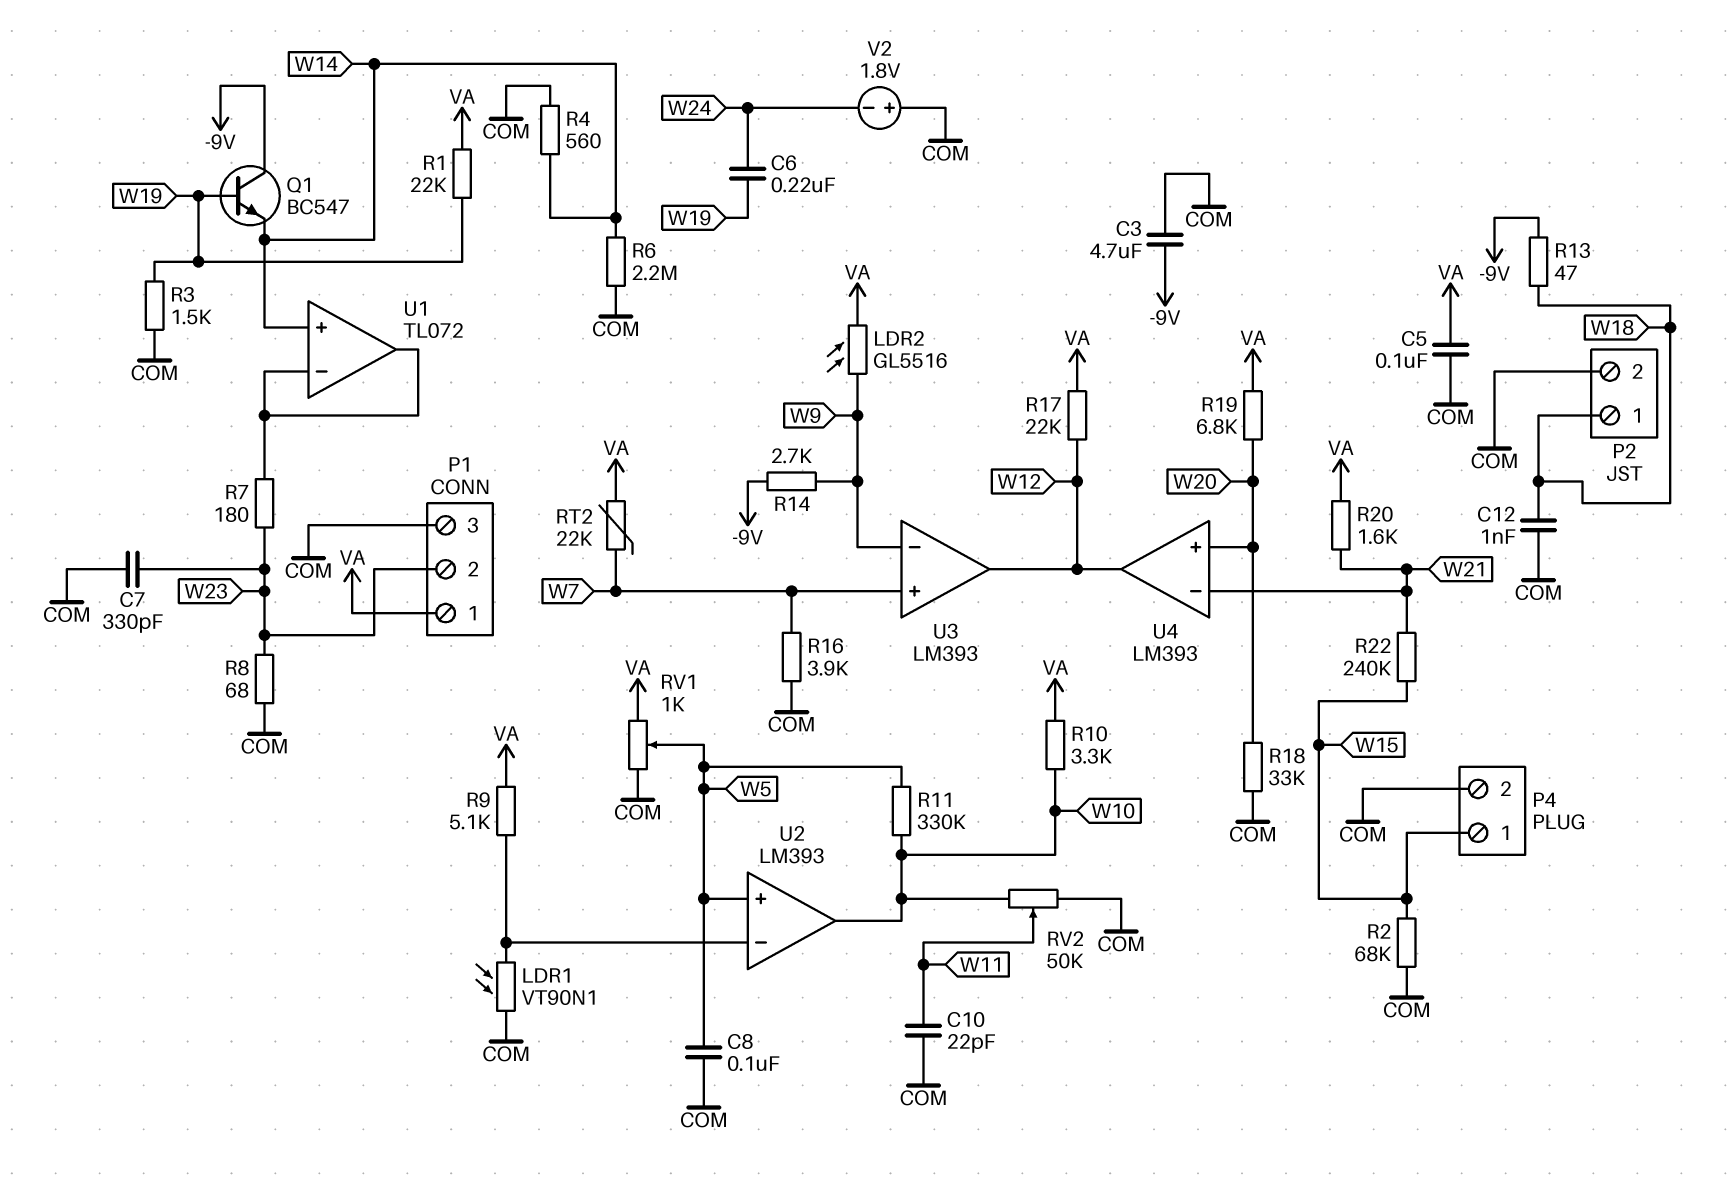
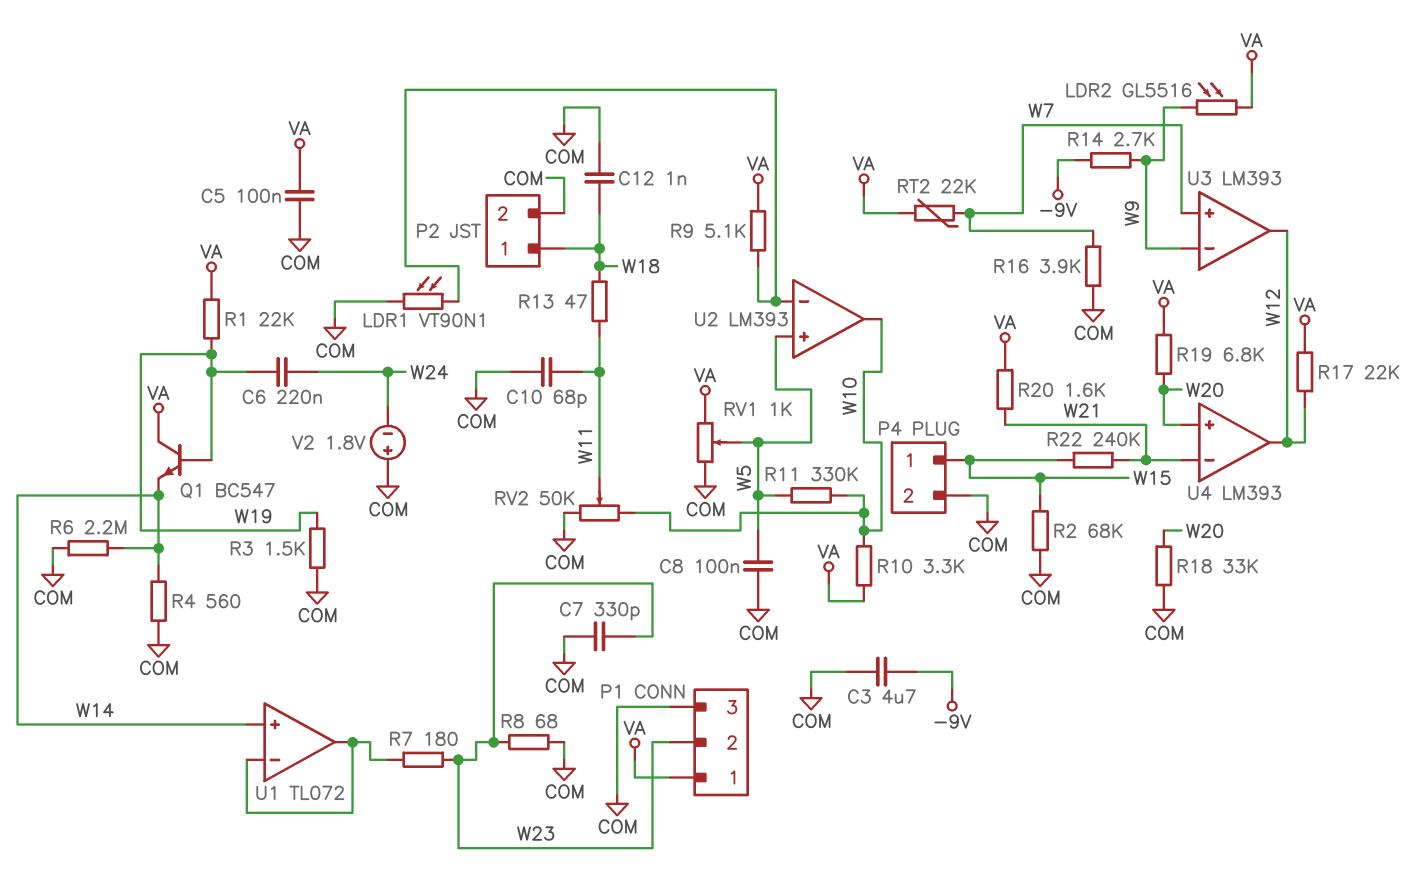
C10: 22pF (COM, W11) -> 68pF (COM, W11)
Q1: NPN BC547 (B W19, C -9V, E W14) -> NPN BC547 (B W19, C VA, E W14)
R13: 47 (-9V, W18) -> 47 (W11, W18)

